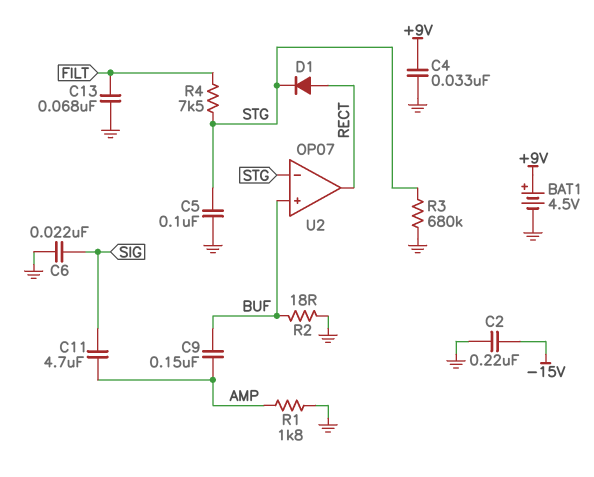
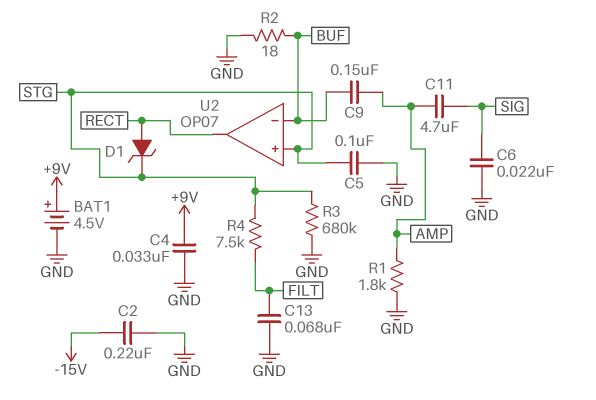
D1: diode (A RECT, K STG) -> zener (A RECT, K STG)
U2 pin in+: BUF -> STG
U2 pin in-: STG -> BUF

